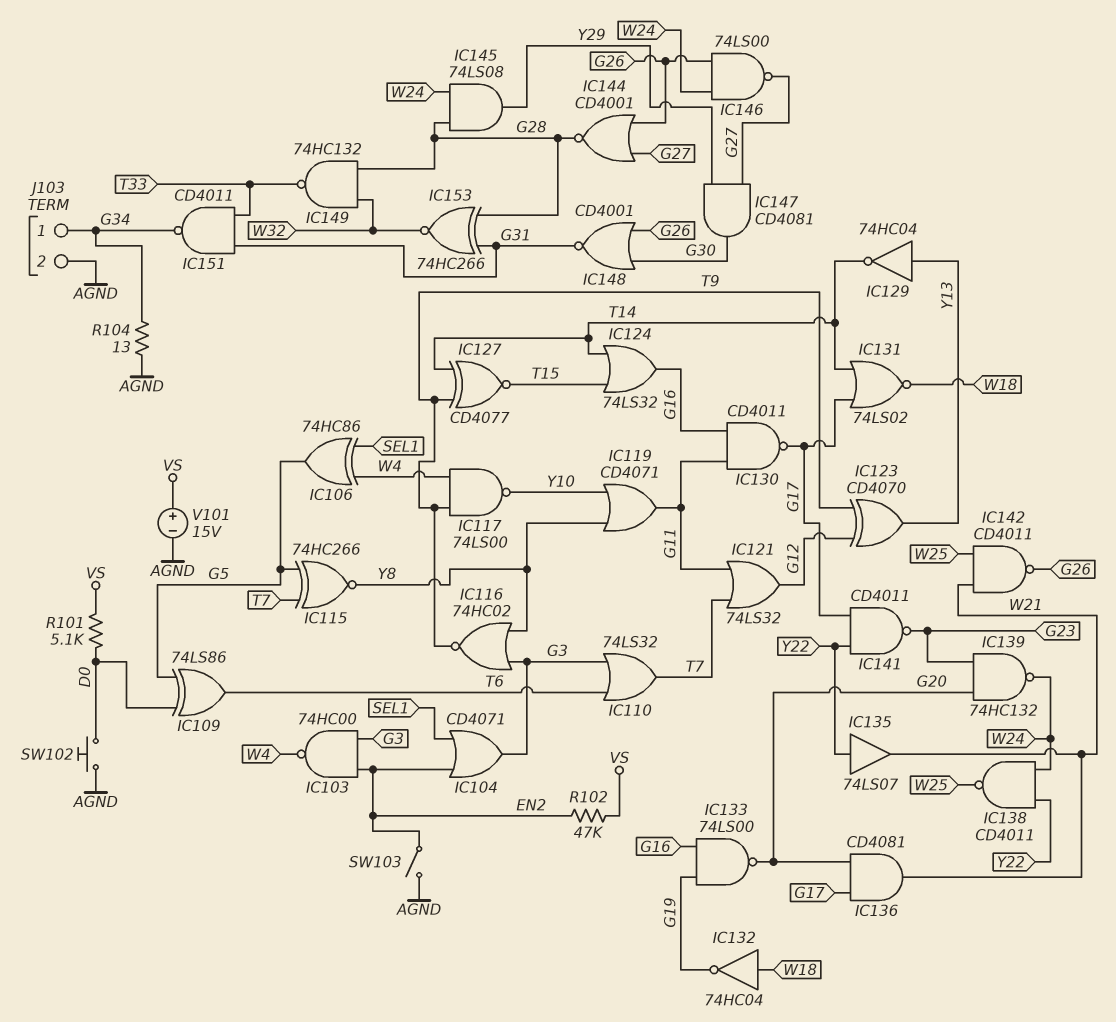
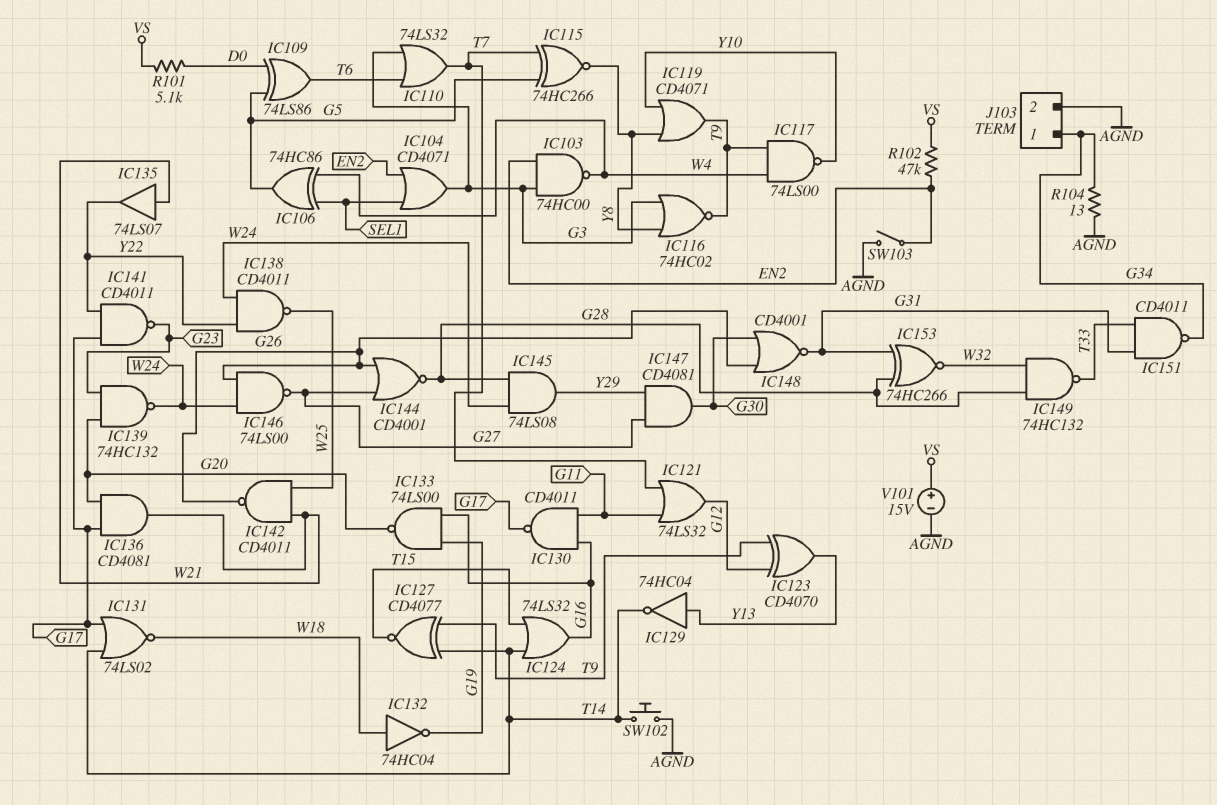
IC119: OR CD4071 (in Y8, in Y10, out G11) -> OR CD4071 (in Y8, in Y10, out T9)
IC135: buffer 74LS07 (in Y22, out W21) -> buffer 74LS07 (in W21, out Y22)
SW102: button (AGND, D0) -> button (AGND, T14)

